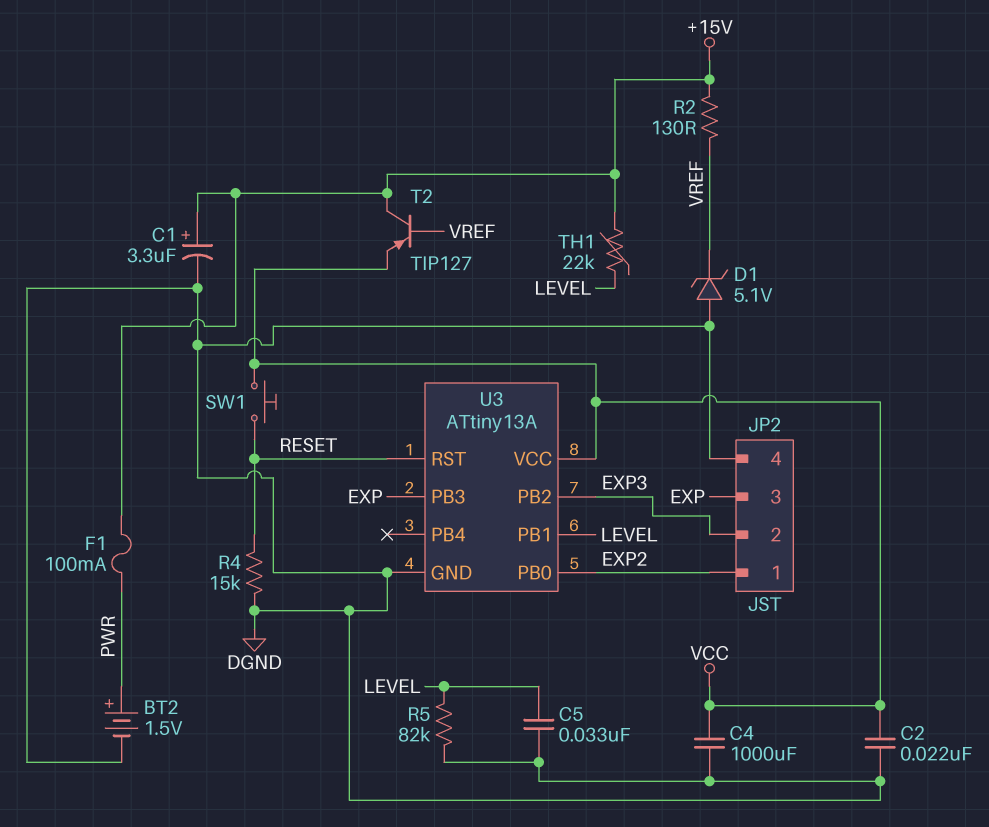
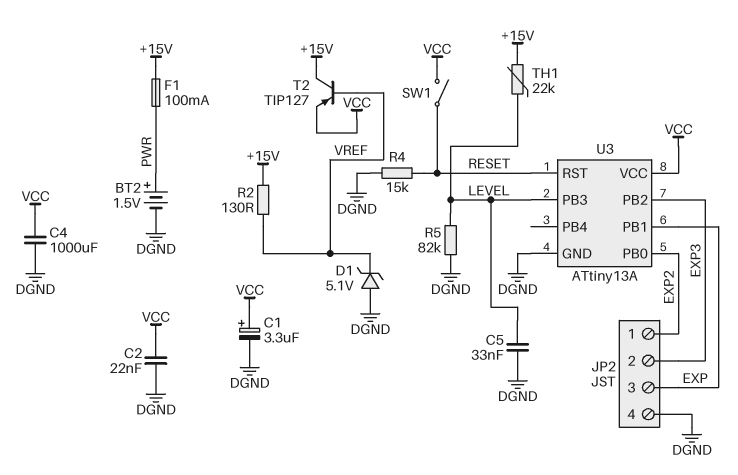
C1: 3.3uF (plus +15V, minus DGND) -> 3.3uF (plus VCC, minus DGND)
SW1: button (RESET, VCC) -> switch (RESET, VCC)
U3 pin PB1: LEVEL -> EXP
U3 pin PB3: EXP -> LEVEL

